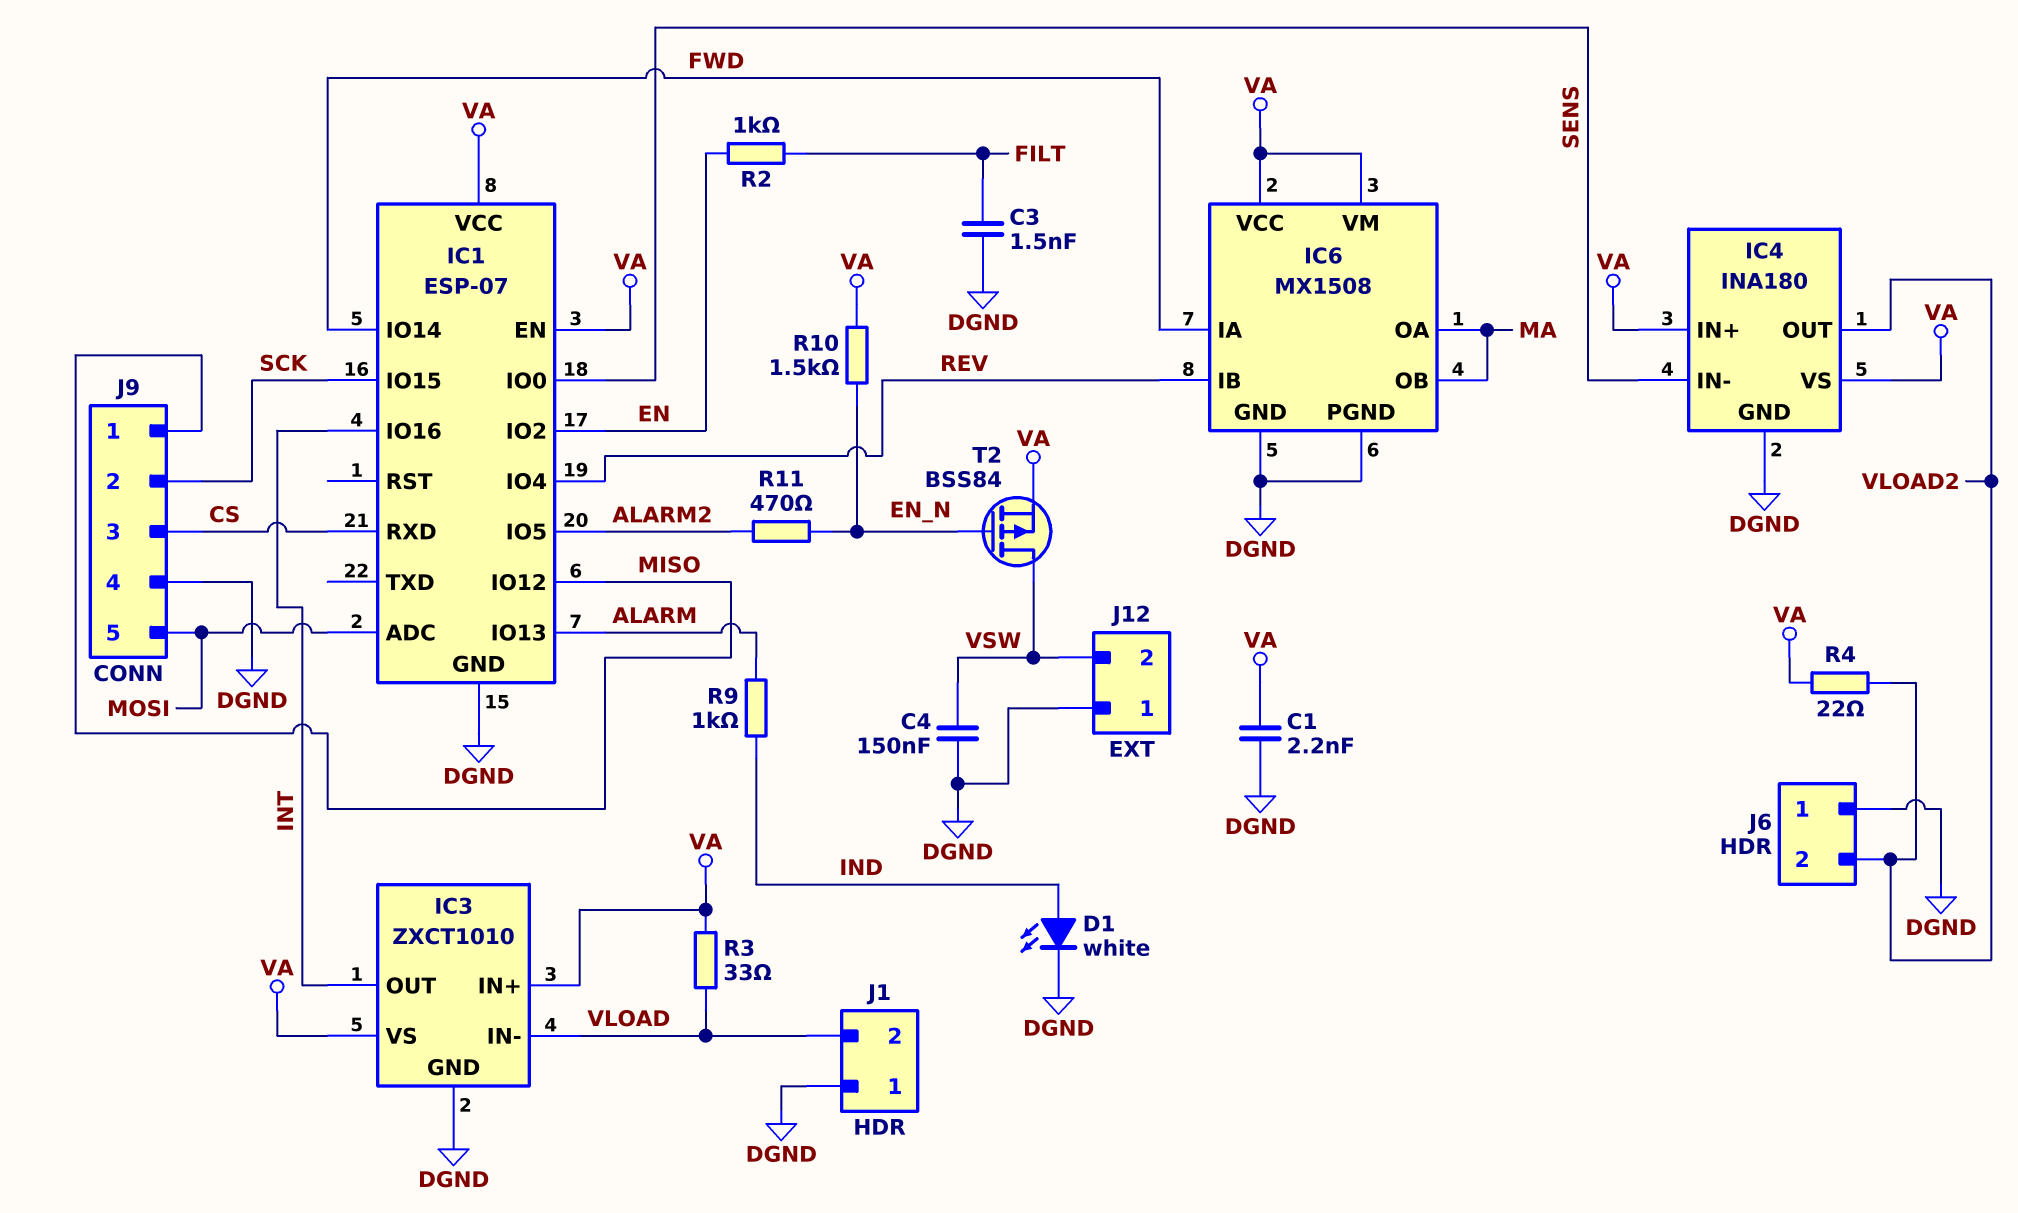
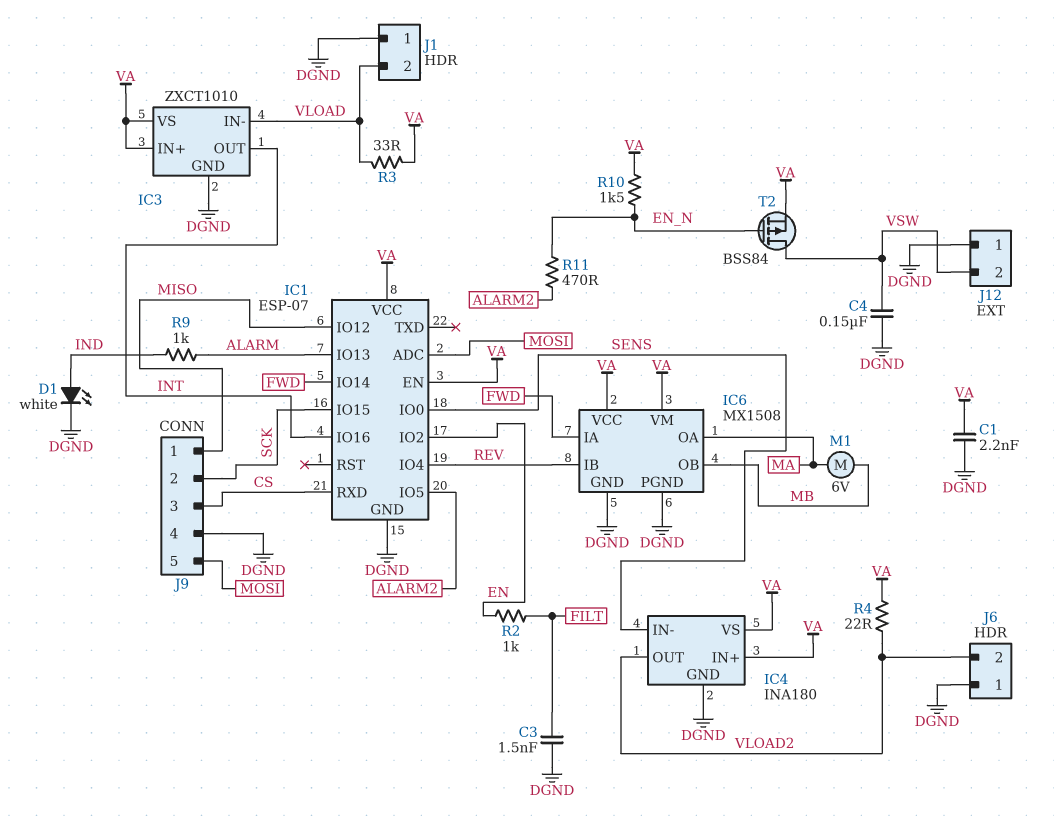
IC6 pin OB: MA -> MB
M1: none -> motor 6V (MA, MB)

